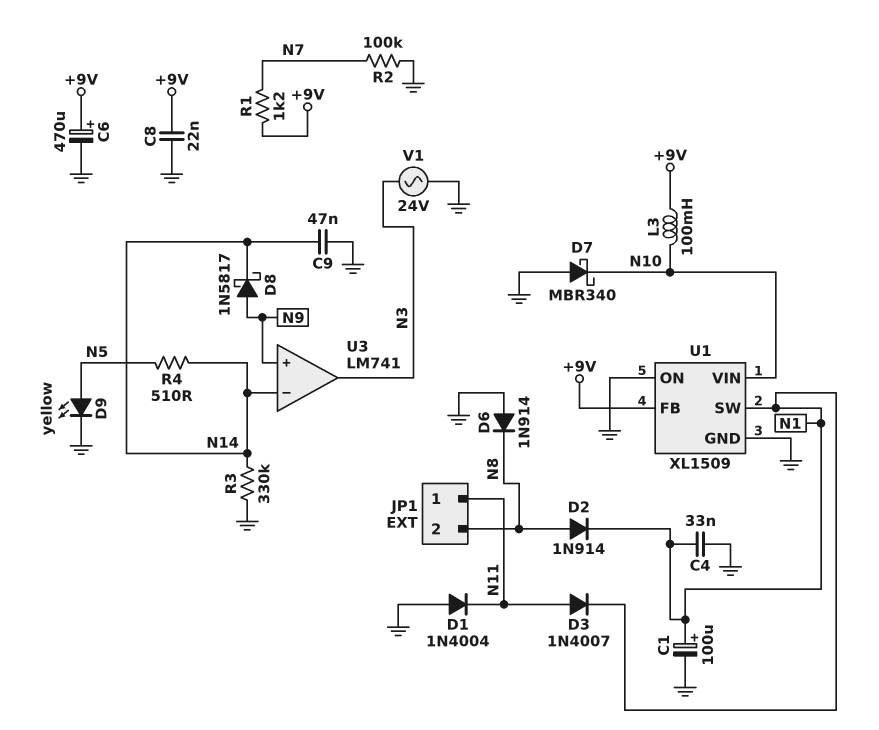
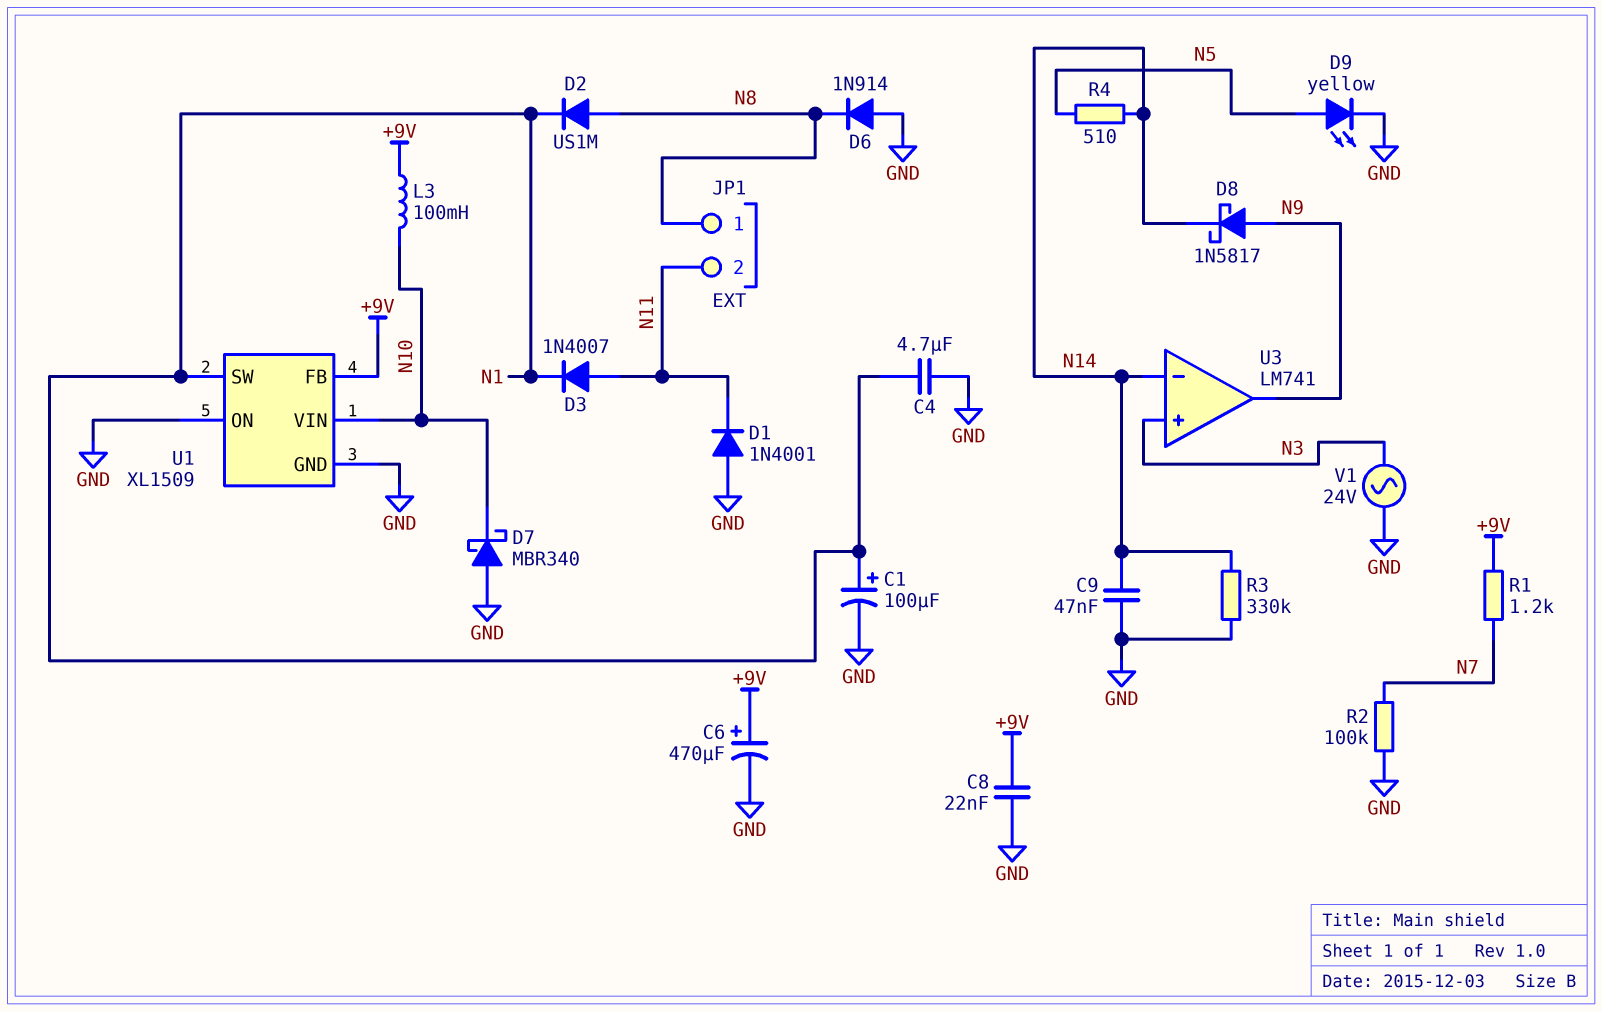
C4: 33nF (GND, N1) -> 4.7uF (GND, N1)
D1: diode 1N4004 (A GND, K N11) -> diode 1N4001 (A GND, K N11)
D2: diode 1N914 (A N8, K N1) -> diode US1M (A N8, K N1)
JP1 pin 1: N11 -> N8
JP1 pin 2: N8 -> N11
U3 pin in+: N9 -> N3
U3 pin out: N3 -> N9

